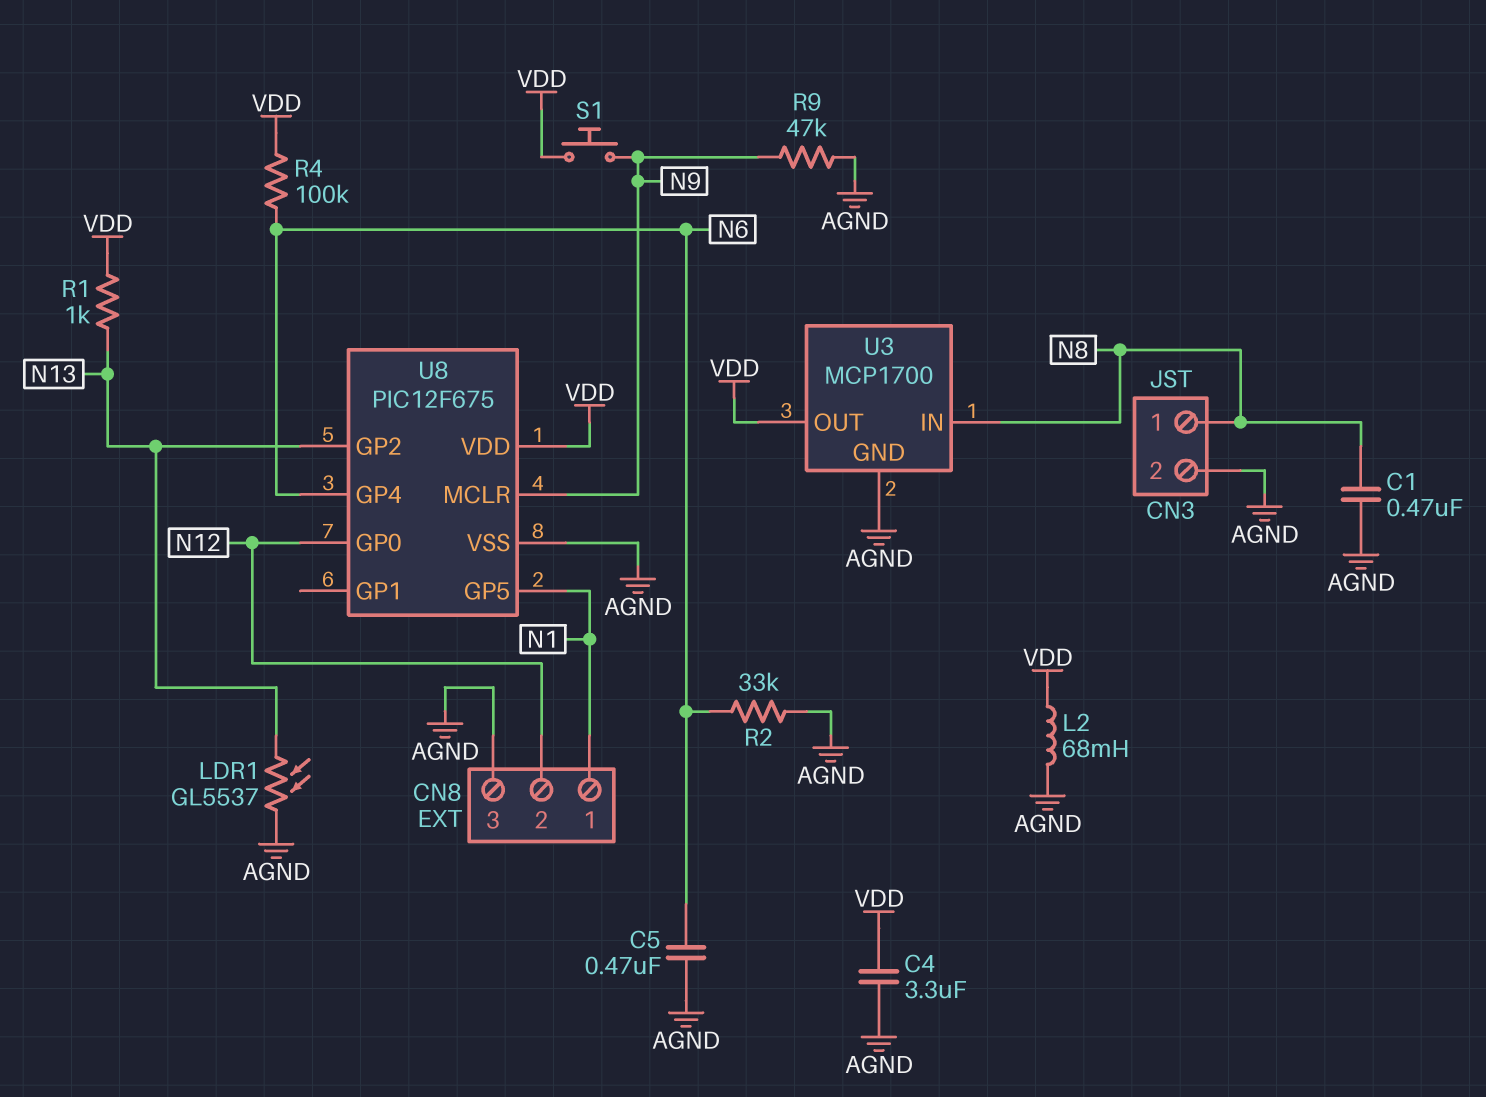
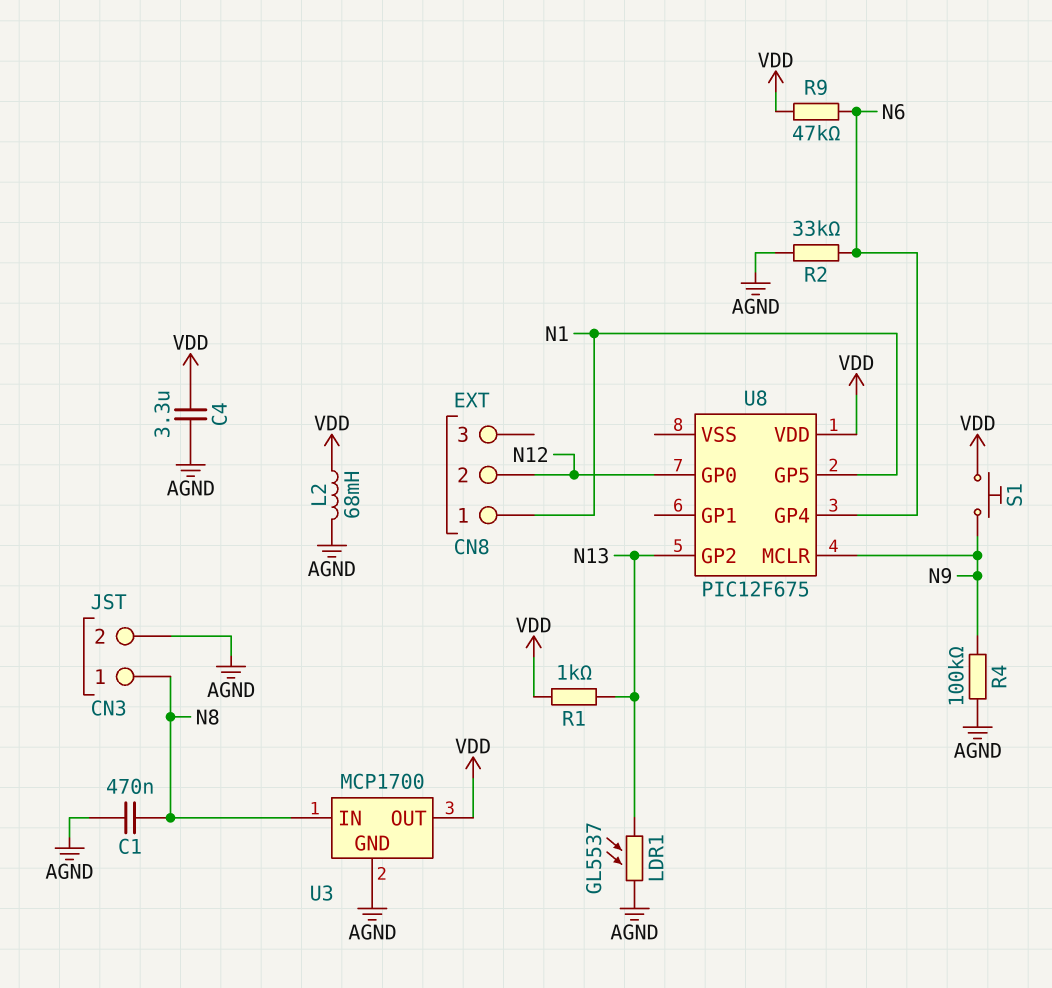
C5: 470nF (AGND, N6) -> none
CN8 pin 3: AGND -> none
R4: 100k (N6, VDD) -> 100k (AGND, N9)
R9: 47k (AGND, N9) -> 47k (N6, VDD)
U8 pin VSS: AGND -> none

